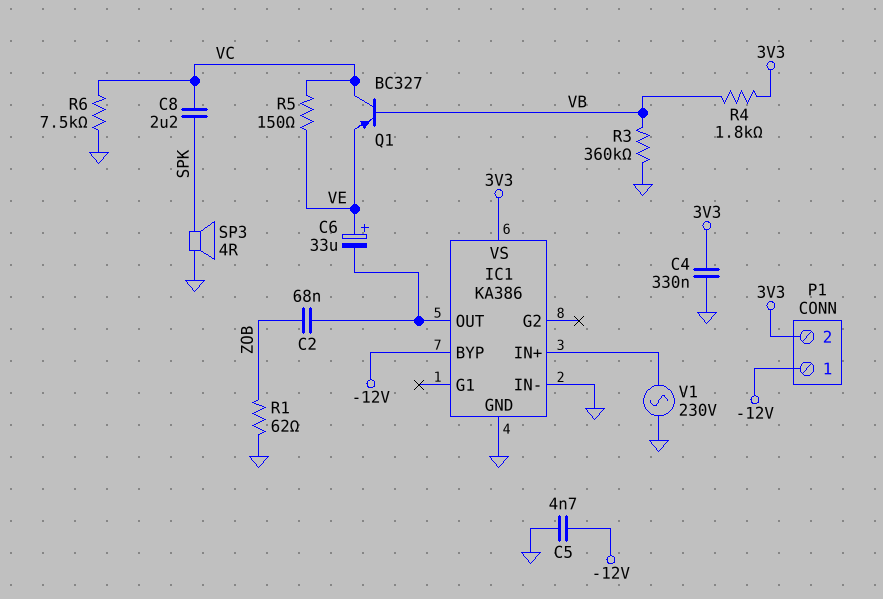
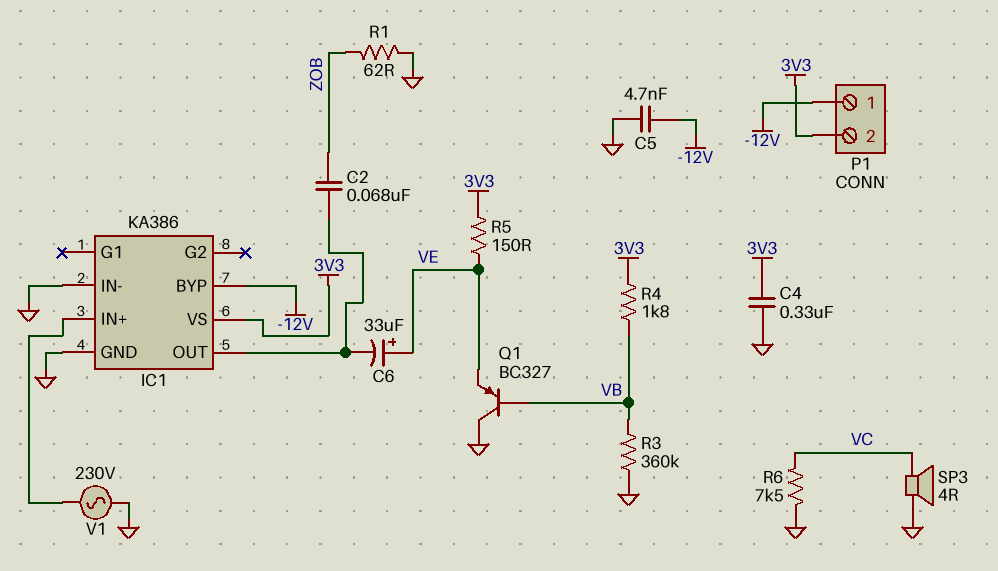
C8: 2.2uF (SPK, VC) -> none
Q1: PNP BC327 (B VB, C VC, E VE) -> PNP BC327 (B VB, C GND, E VE)
R5: 150 (VC, VE) -> 150 (3V3, VE)
SP3: speaker 4R (GND, SPK) -> speaker 4R (GND, VC)

